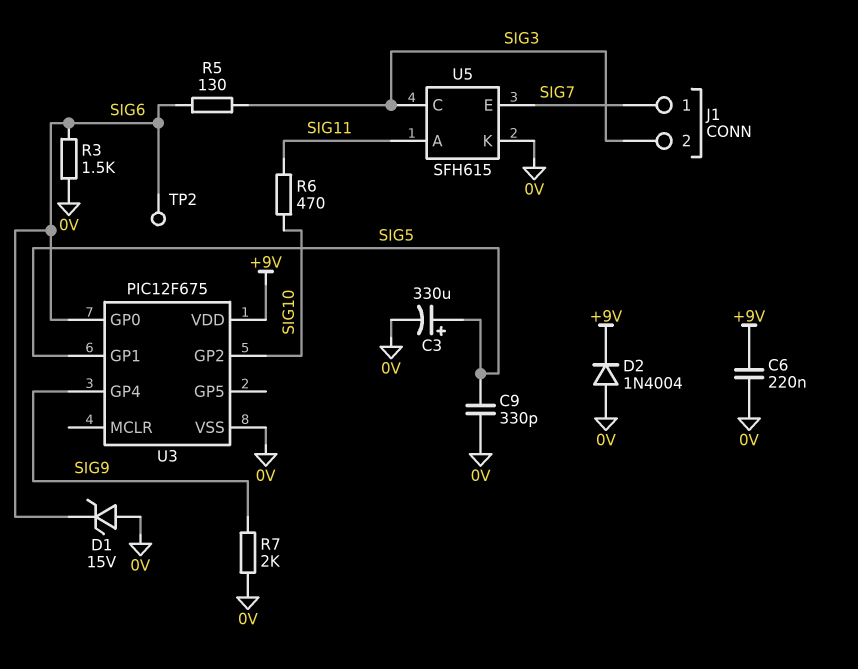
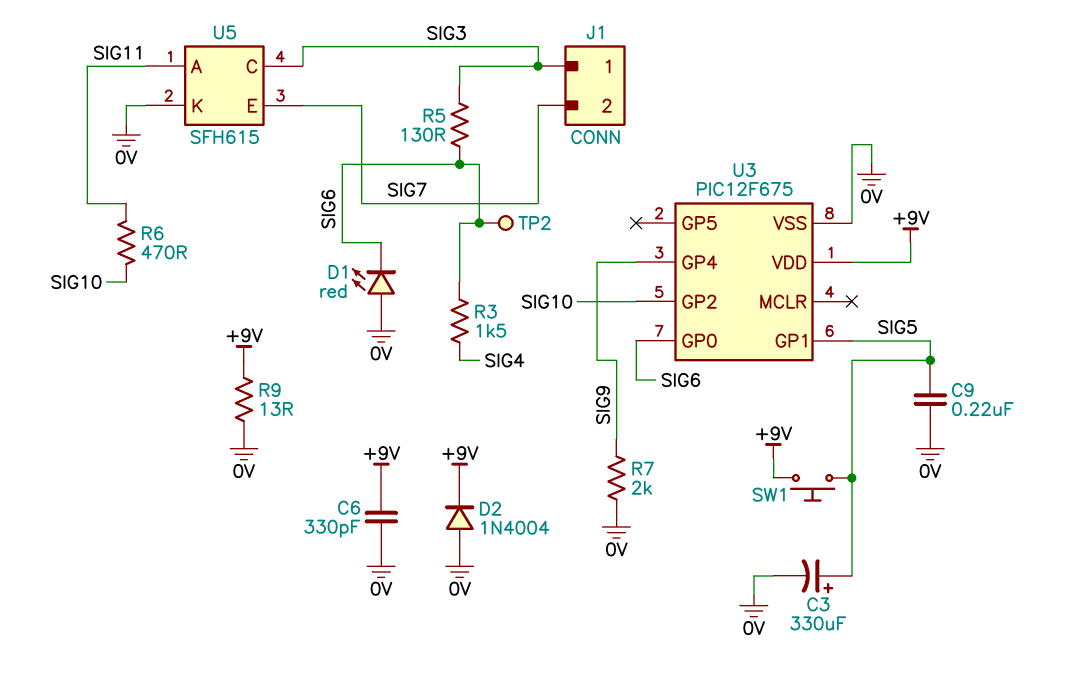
C6: 220nF (+9V, 0V) -> 330pF (+9V, 0V)
C9: 330pF (0V, SIG5) -> 220nF (0V, SIG5)
D1: zener 15V (A 0V, K SIG6) -> LED red (A 0V, K SIG6)
J1 pin 1: SIG7 -> SIG3
J1 pin 2: SIG3 -> SIG7
R3: 1.5k (0V, SIG6) -> 1.5k (SIG4, SIG6)
R9: none -> 13 (+9V, 0V)
SW1: none -> button (+9V, SIG5)

